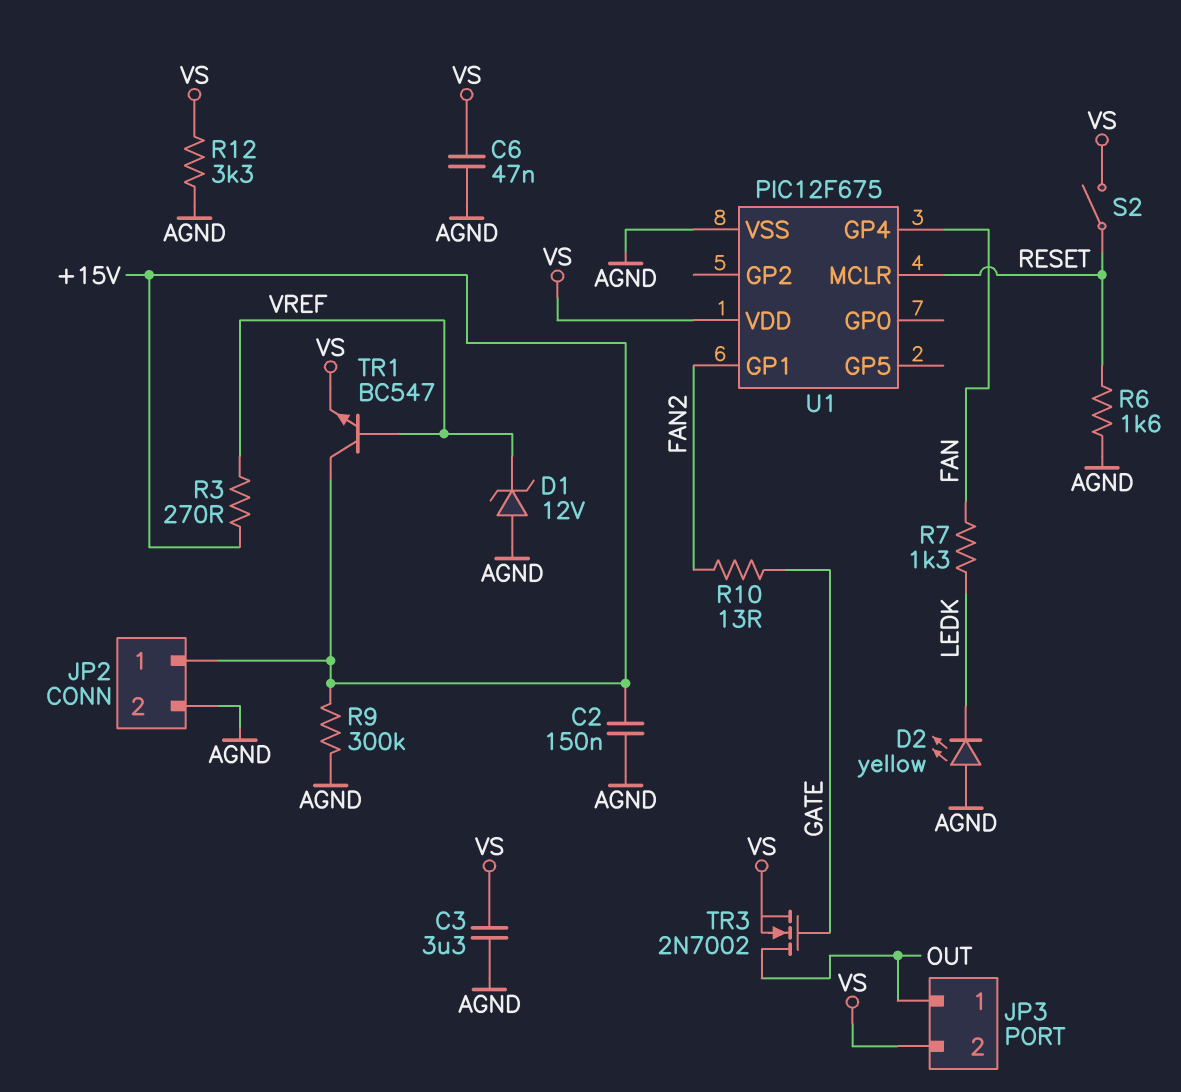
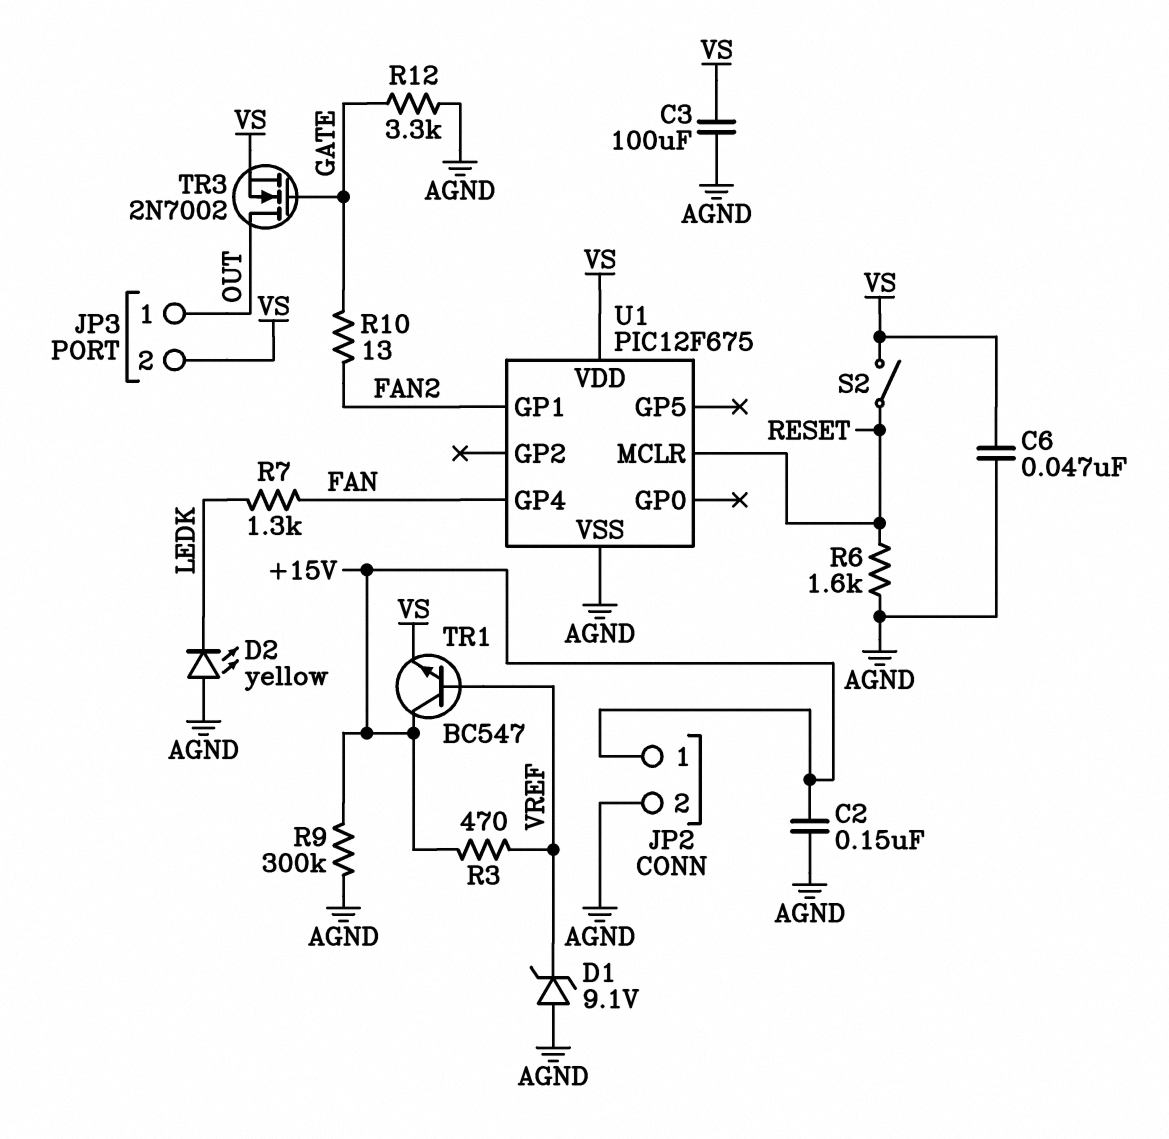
C3: 3.3uF (AGND, VS) -> 100uF (AGND, VS)
D1: zener 12V (A AGND, K VREF) -> zener 9.1V (A AGND, K VREF)
R3: 270 (+15V, VREF) -> 470 (+15V, VREF)
R12: 3.3k (AGND, VS) -> 3.3k (AGND, GATE)

